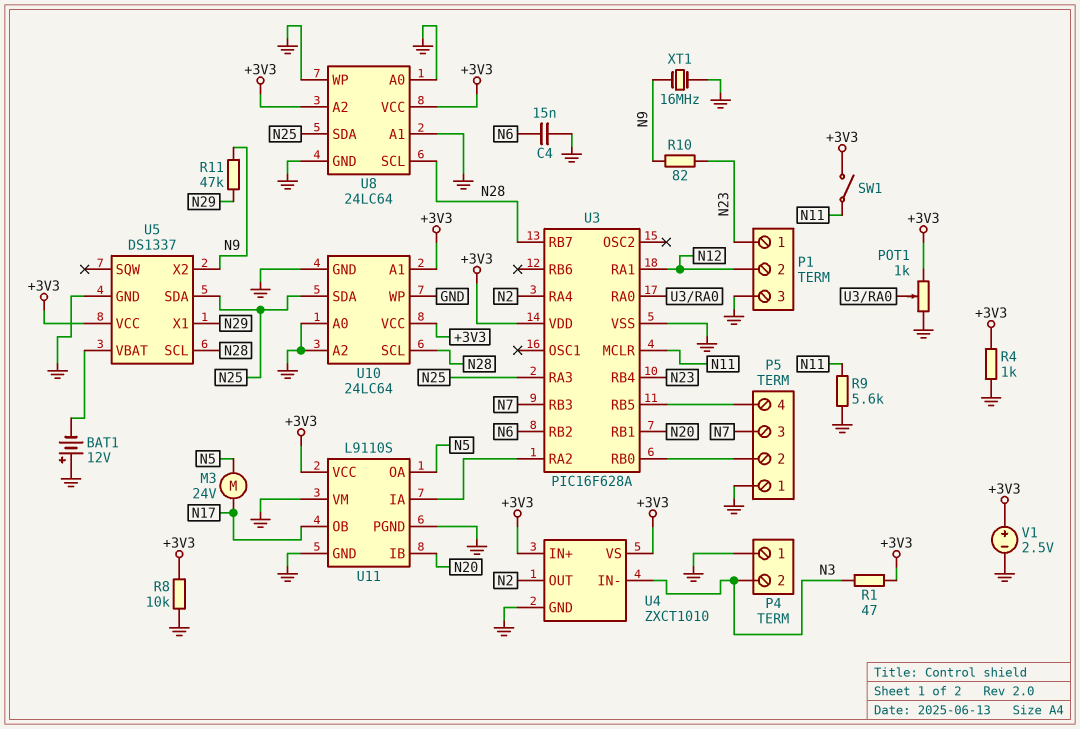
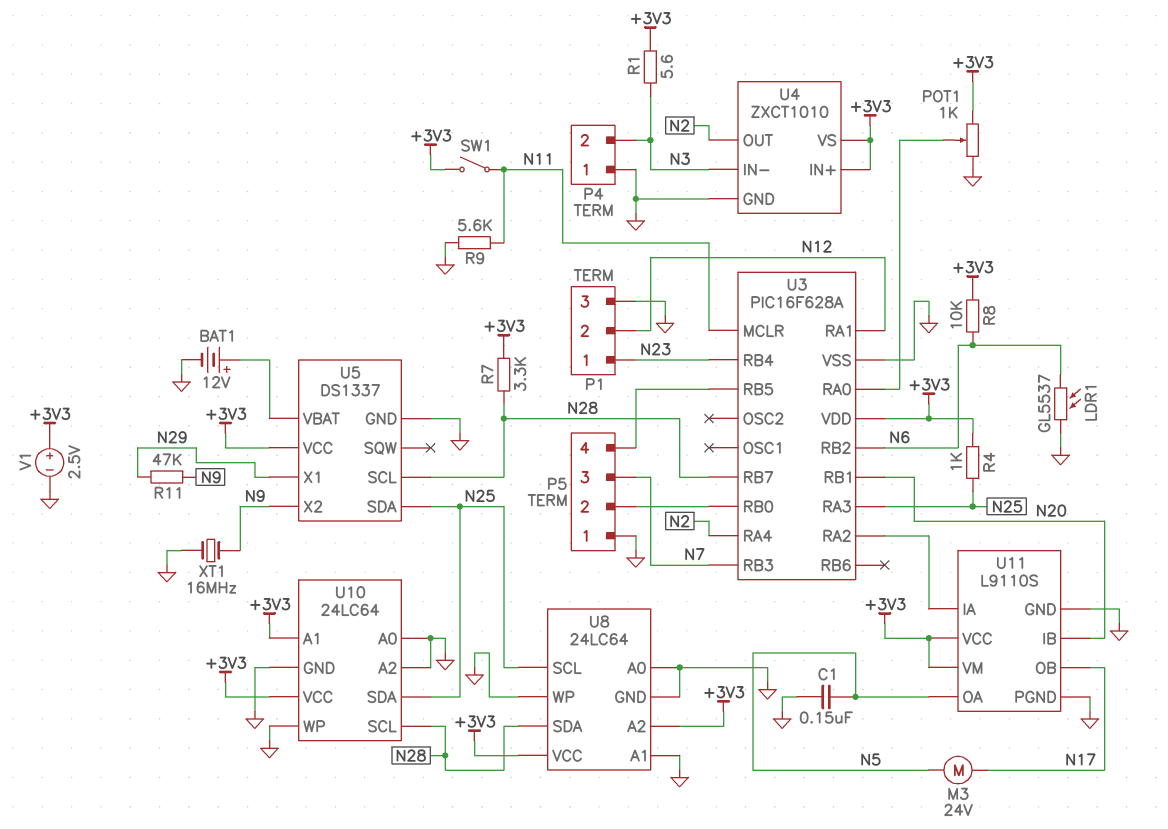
BAT1: 12V (plus GND, minus U5/VBAT) -> 12V (plus U5/VBAT, minus GND)
C1: none -> 150nF (GND, N5)
C4: 15nF (GND, N6) -> none
LDR1: none -> GL5537 (GND, N6)
R1: 47 (+3V3, N3) -> 5.6 (+3V3, N3)
R4: 1k (+3V3, GND) -> 1k (+3V3, N25)
R7: none -> 3.3k (+3V3, N28)
R8: 10k (+3V3, GND) -> 10k (+3V3, N6)
R10: 82 (N9, N23) -> none
U8 pin SCL: N28 -> N25
U8 pin SDA: N25 -> N28
U11 pin VM: GND -> +3V3

